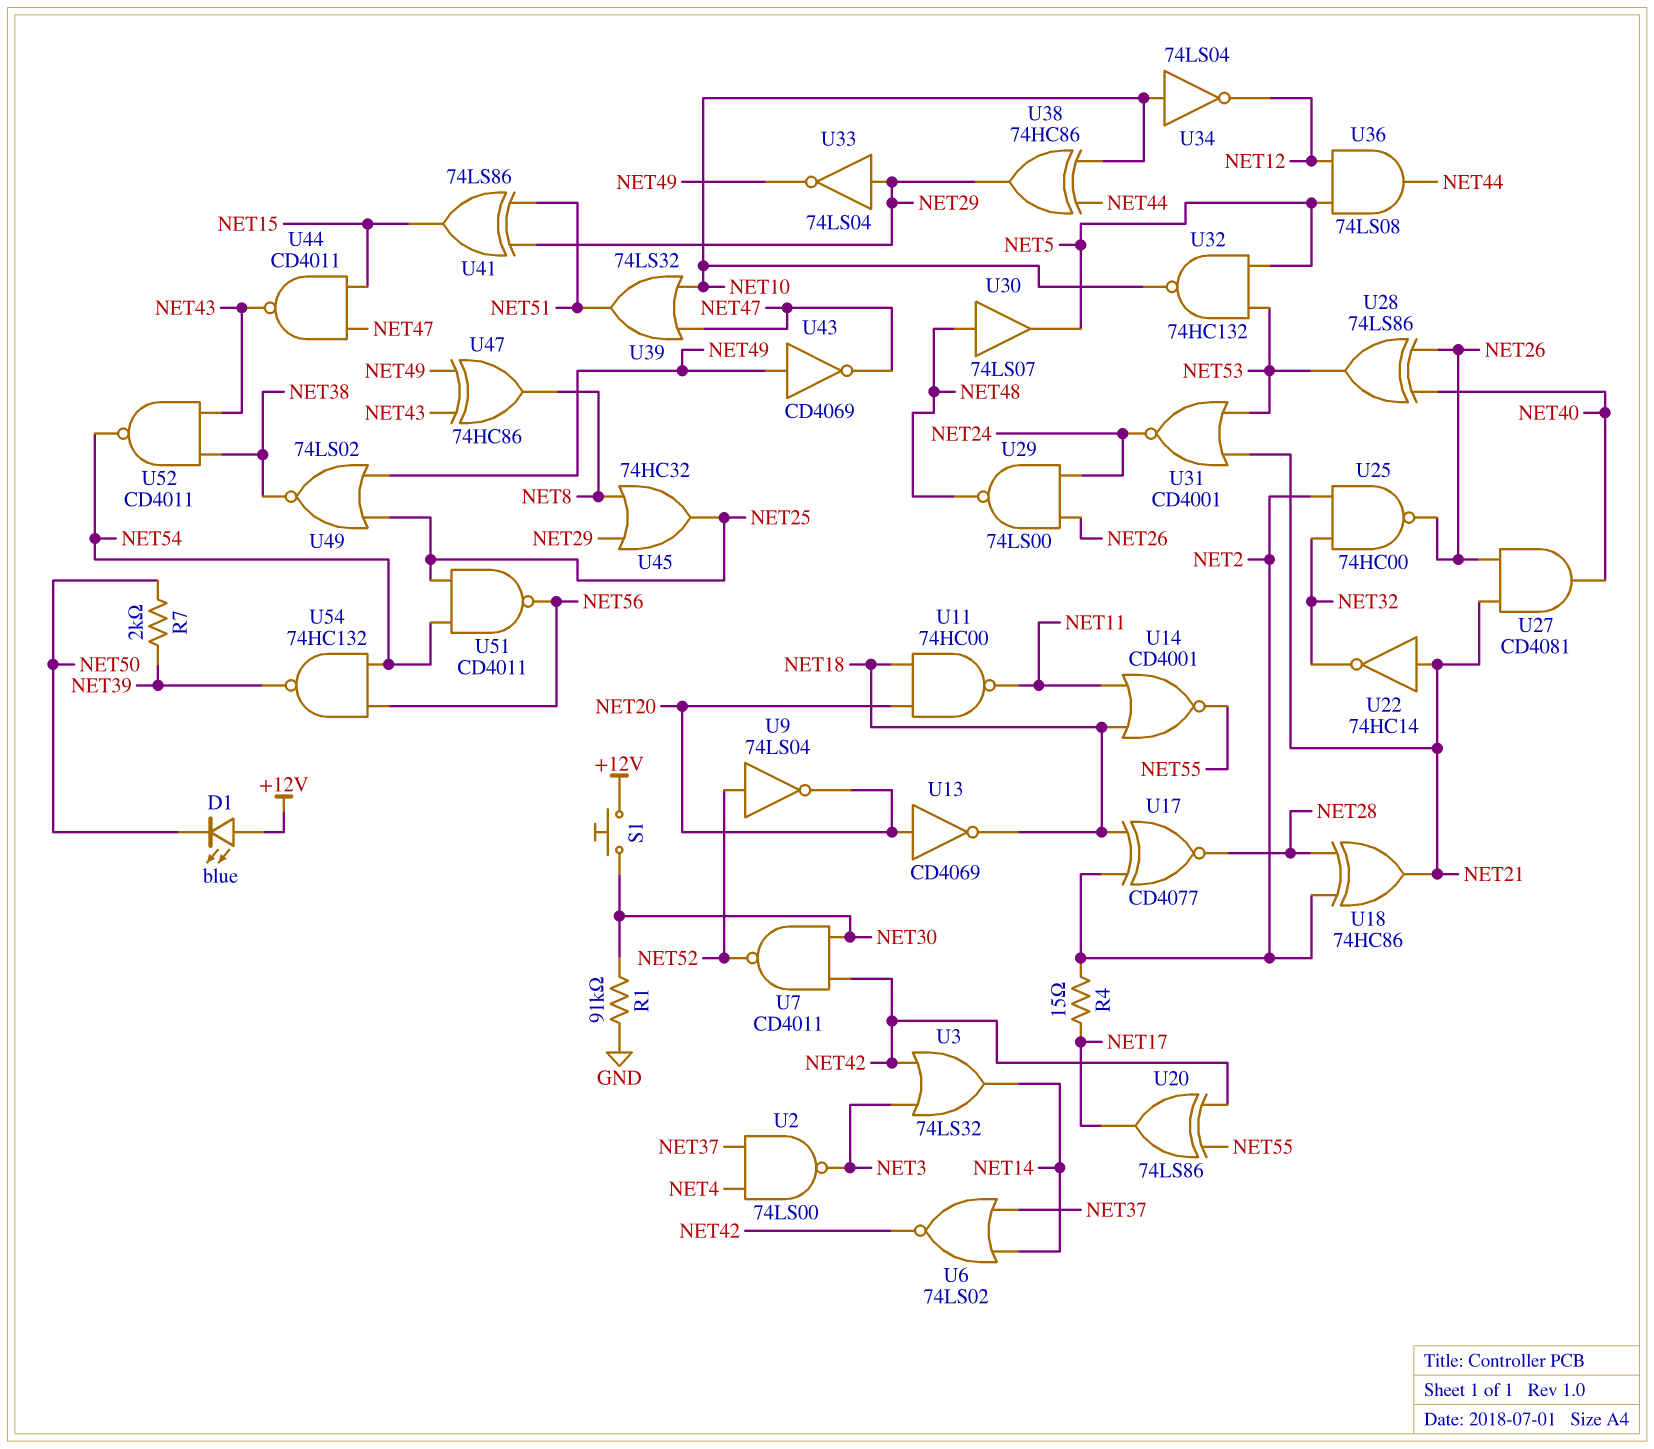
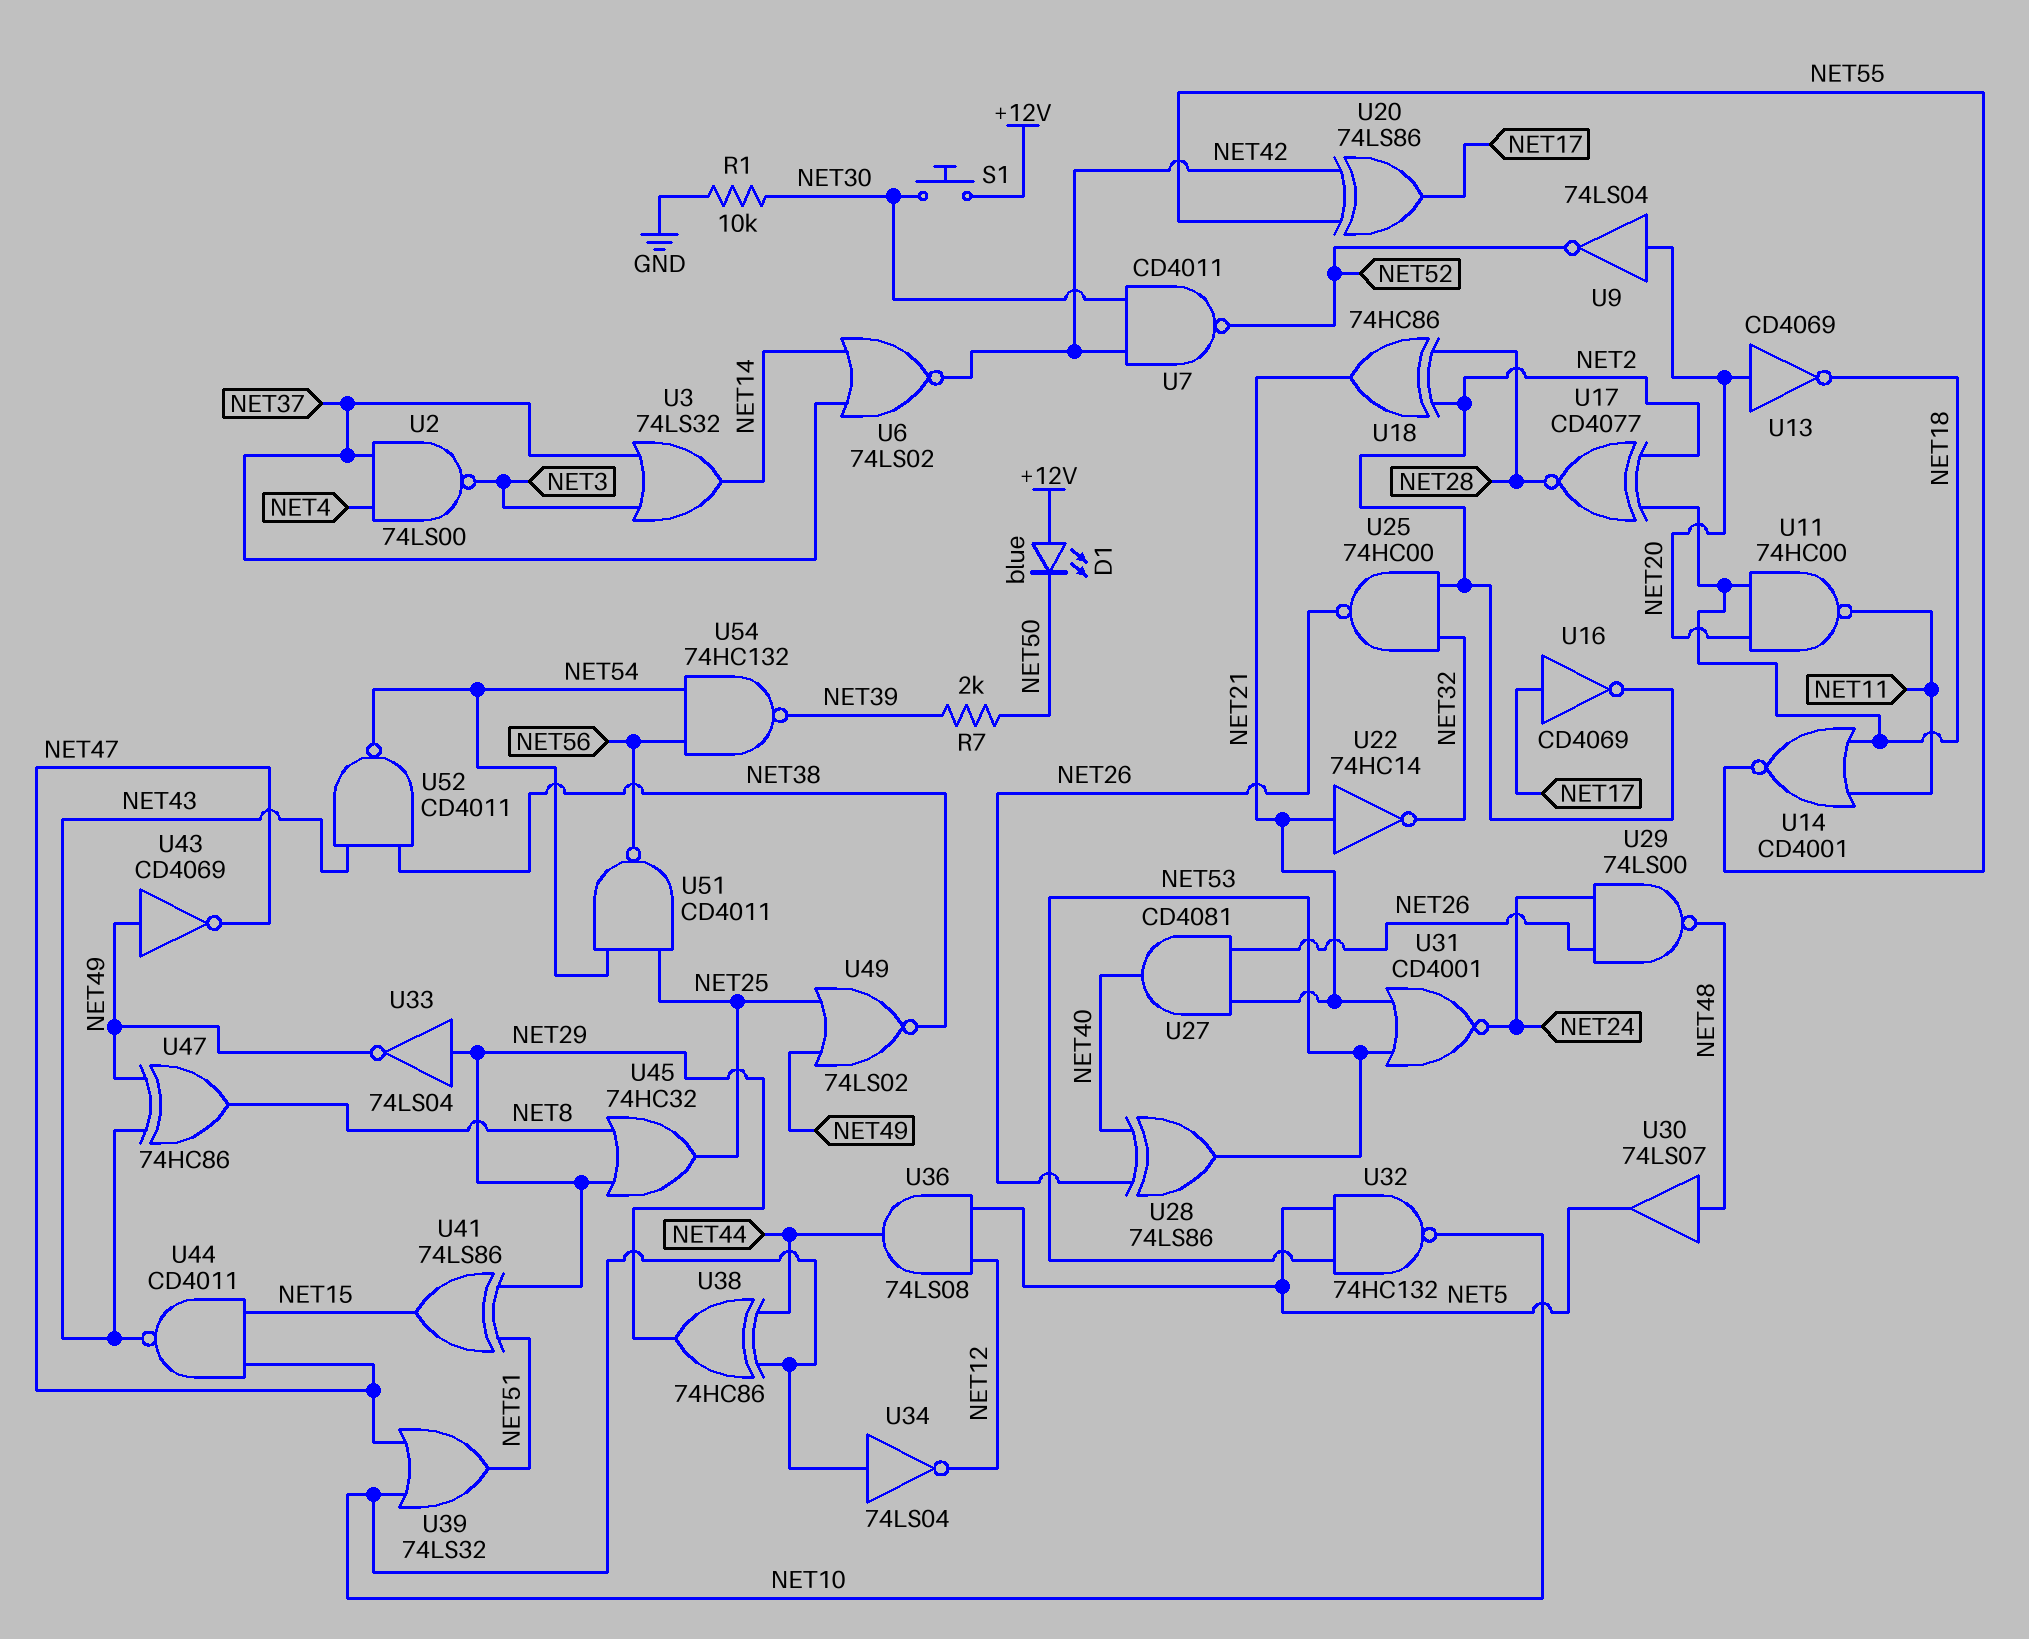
R1: 91k (GND, NET30) -> 10k (GND, NET30)
R4: 15 (NET2, NET17) -> none
U3: OR 74LS32 (in NET3, in NET42, out NET14) -> OR 74LS32 (in NET3, in NET37, out NET14)
U9: NOT 74LS04 (in NET52, out NET20) -> NOT 74LS04 (in NET20, out NET52)
U16: none -> NOT CD4069 (in NET17, out NET2)

